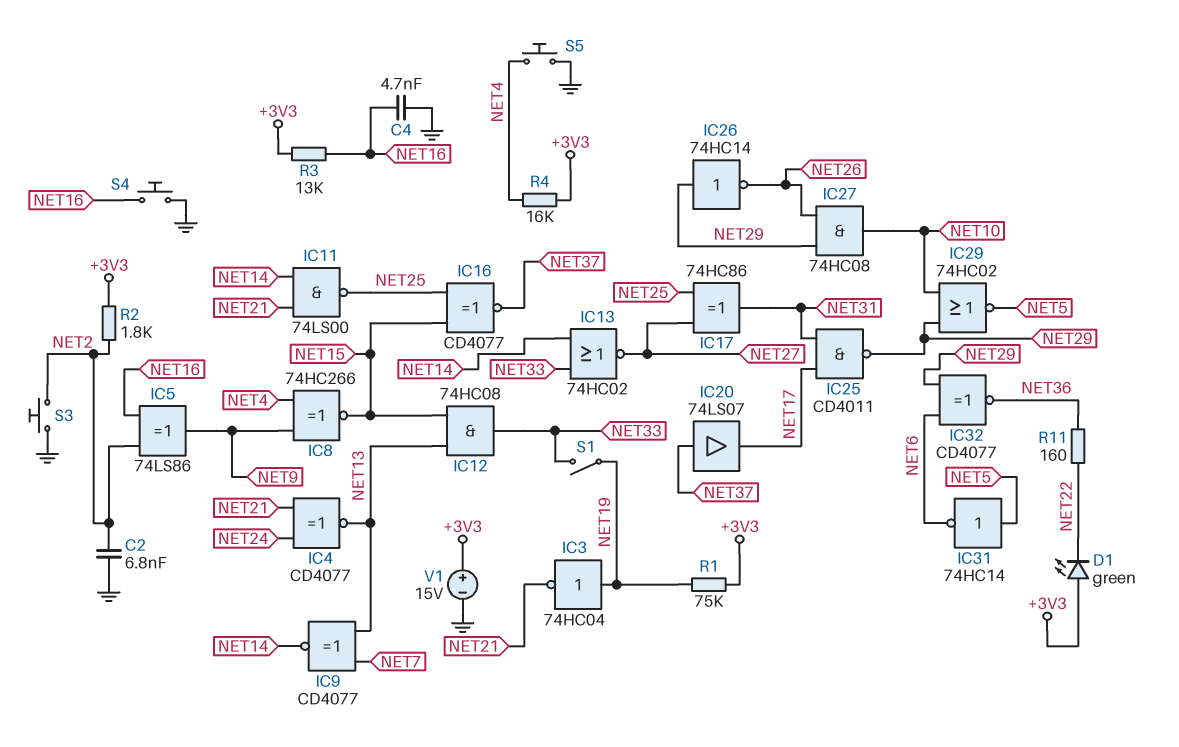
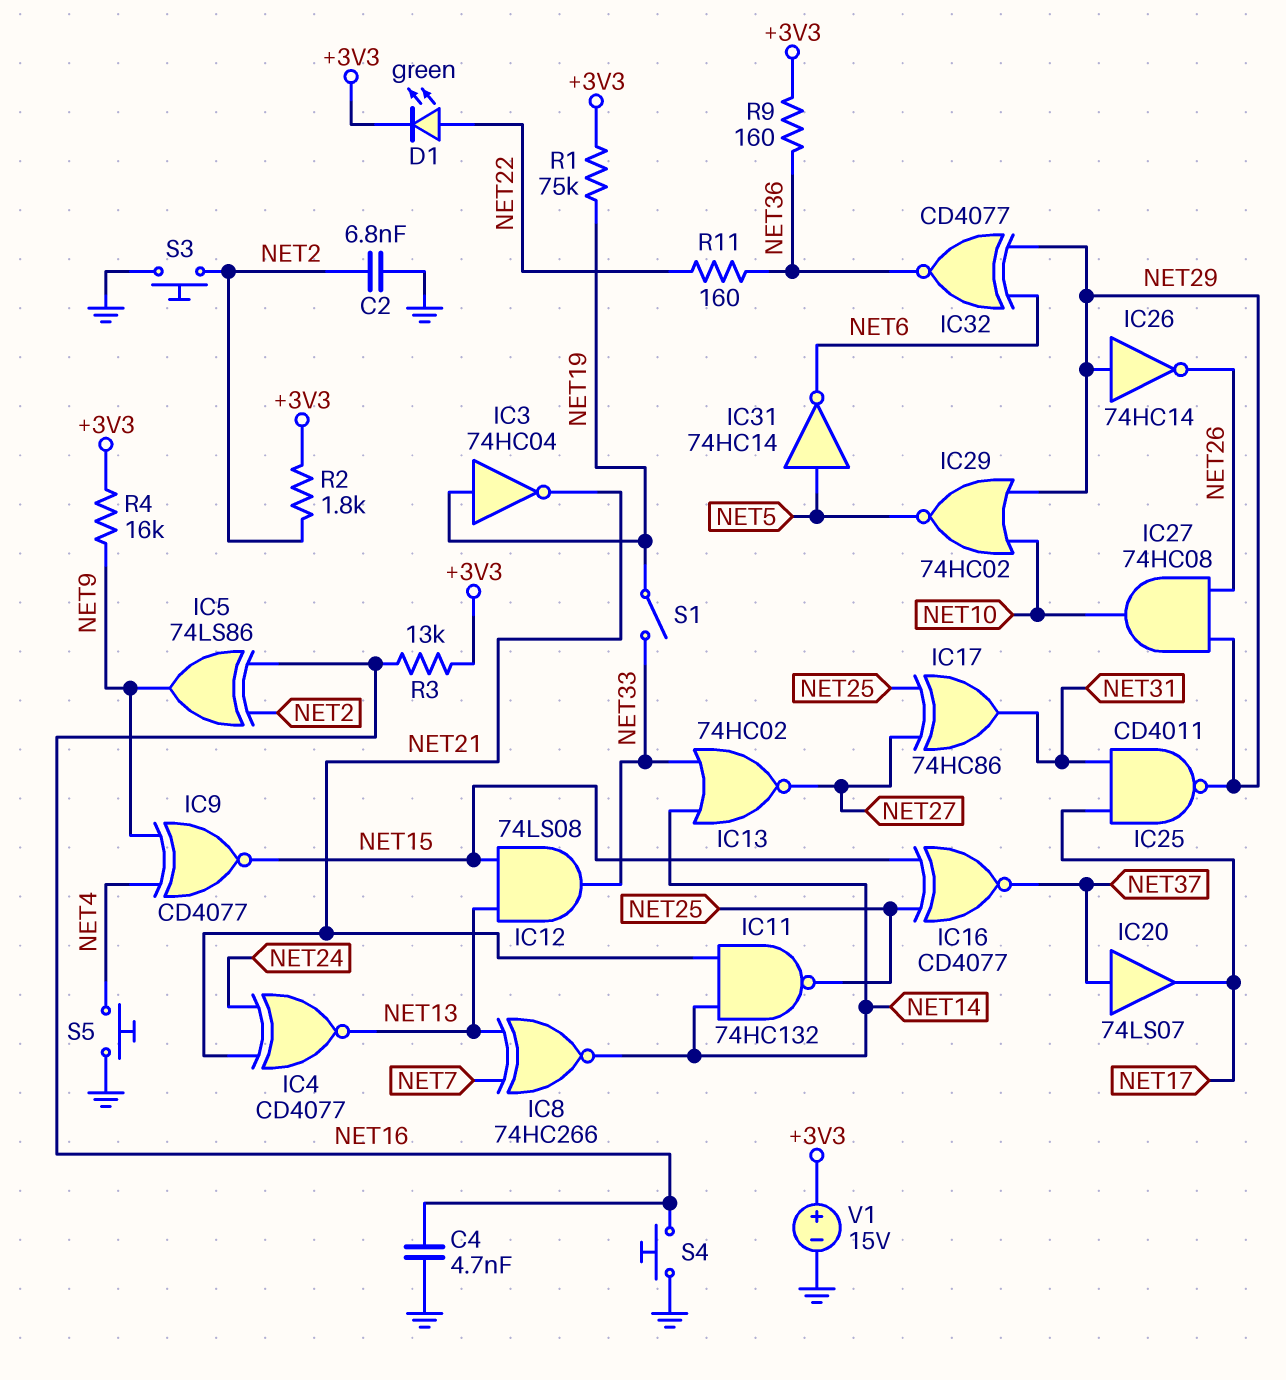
D1: LED green (A +3V3, K NET22) -> LED green (A NET22, K +3V3)
IC8: XNOR 74HC266 (in NET4, in NET9, out NET15) -> XNOR 74HC266 (in NET7, in NET13, out NET14)
IC9: XNOR CD4077 (in NET7, in NET13, out NET14) -> XNOR CD4077 (in NET4, in NET9, out NET15)
IC11: NAND 74LS00 (in NET14, in NET21, out NET25) -> NAND 74HC132 (in NET14, in NET21, out NET25)
IC12: AND 74HC08 (in NET13, in NET15, out NET33) -> AND 74LS08 (in NET13, in NET15, out NET33)
R4: 16k (+3V3, NET4) -> 16k (+3V3, NET9)
R9: none -> 160 (+3V3, NET36)

